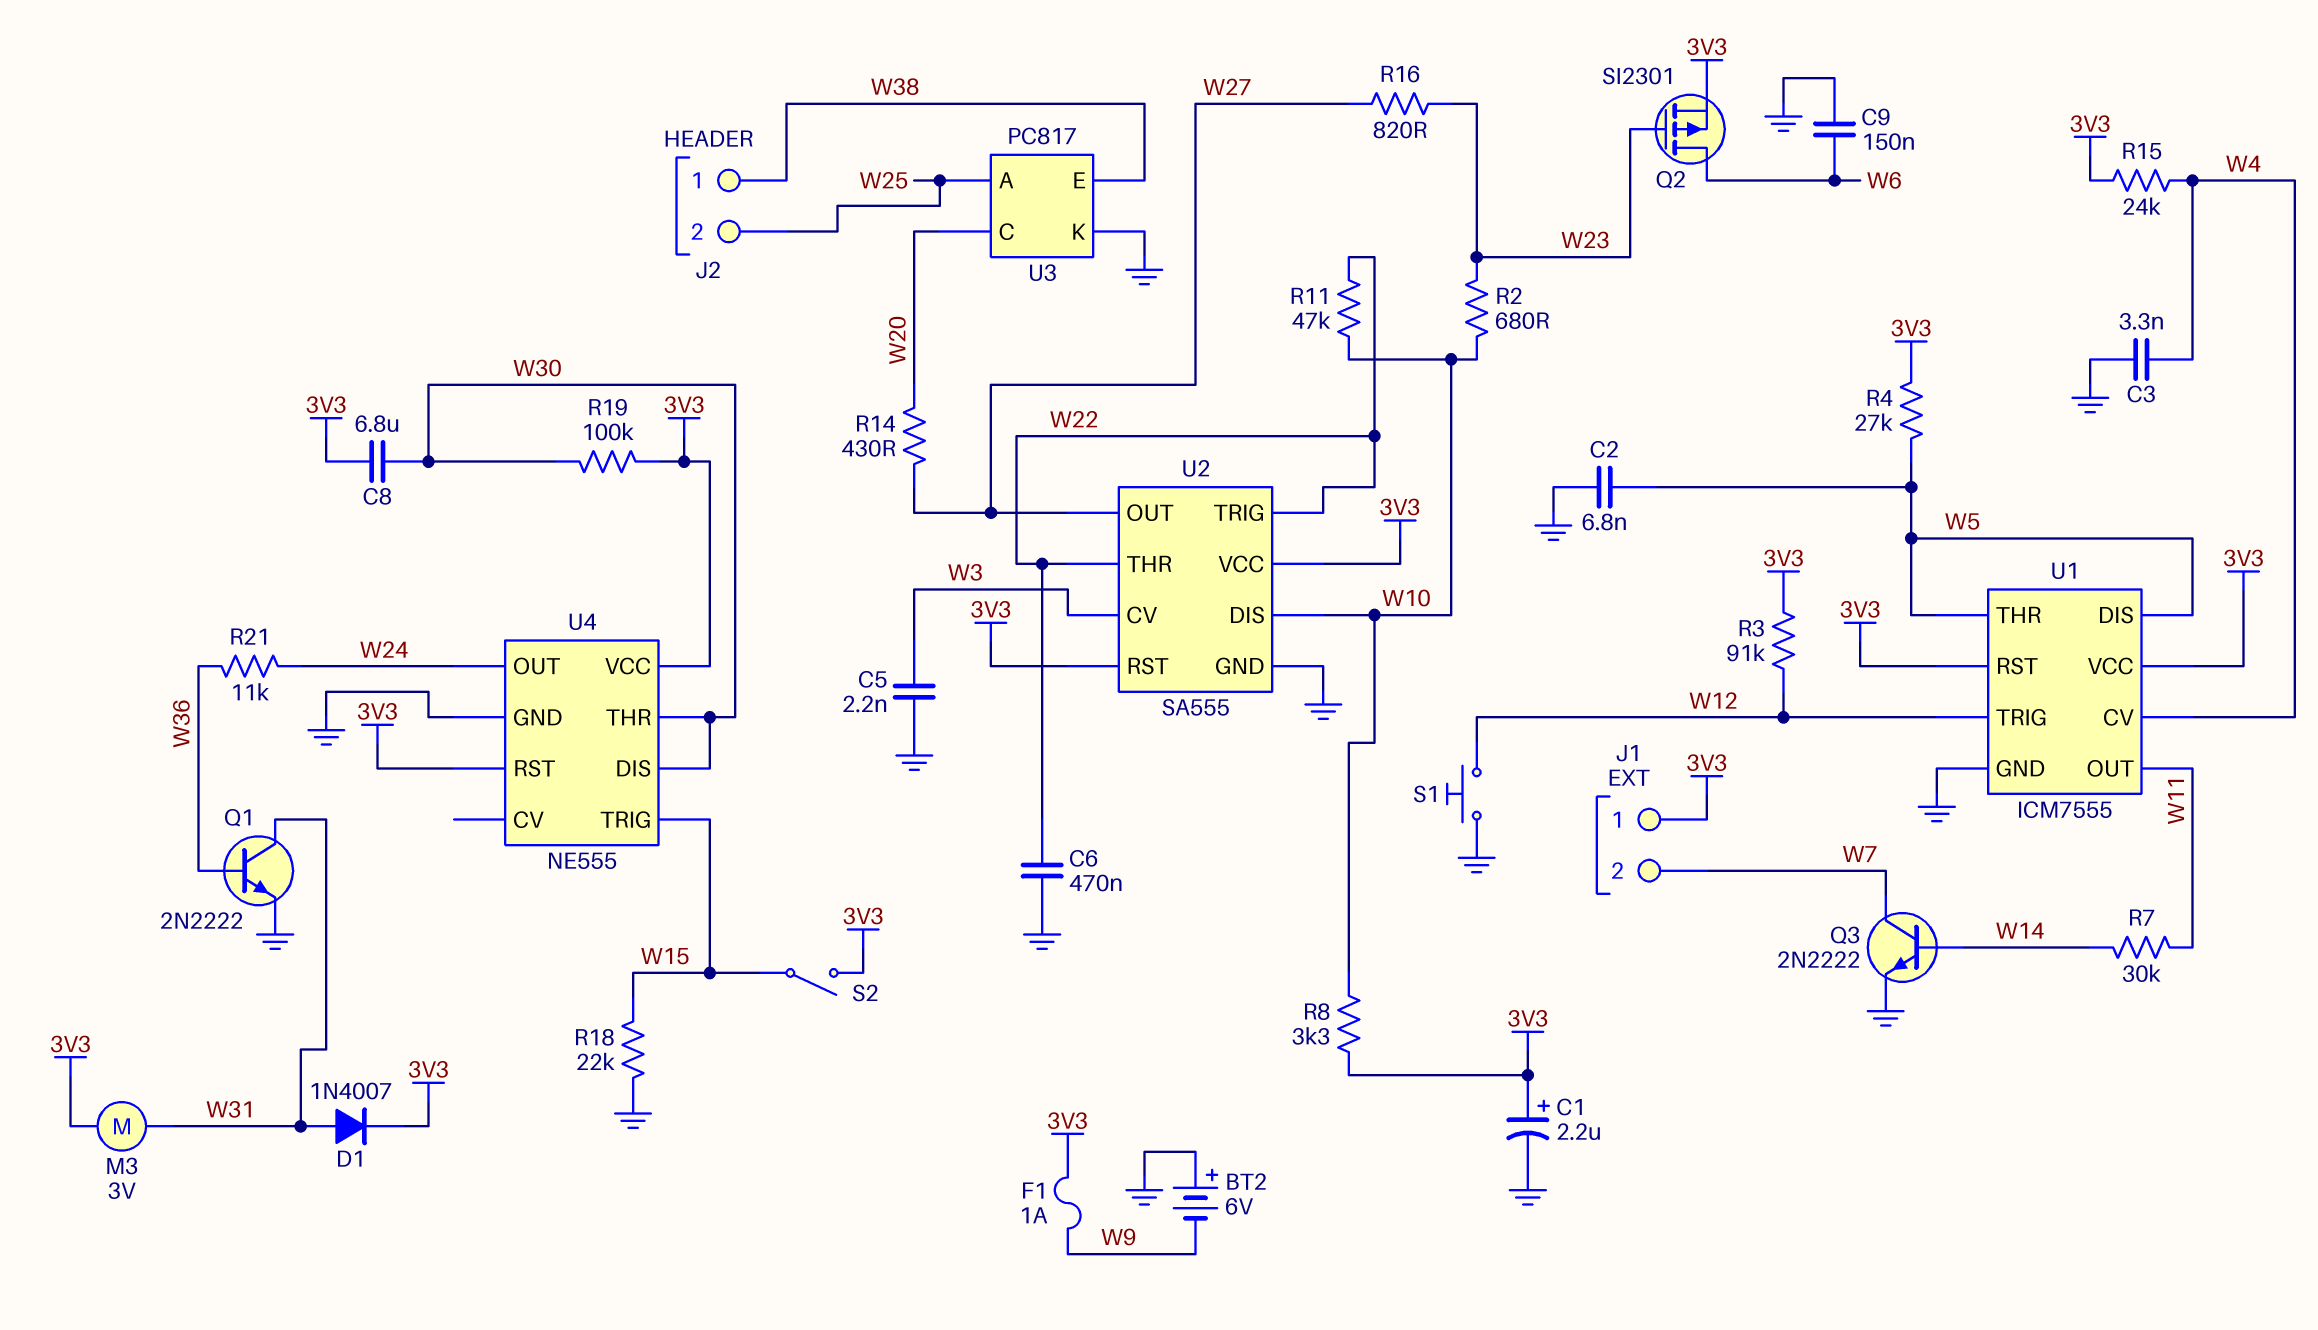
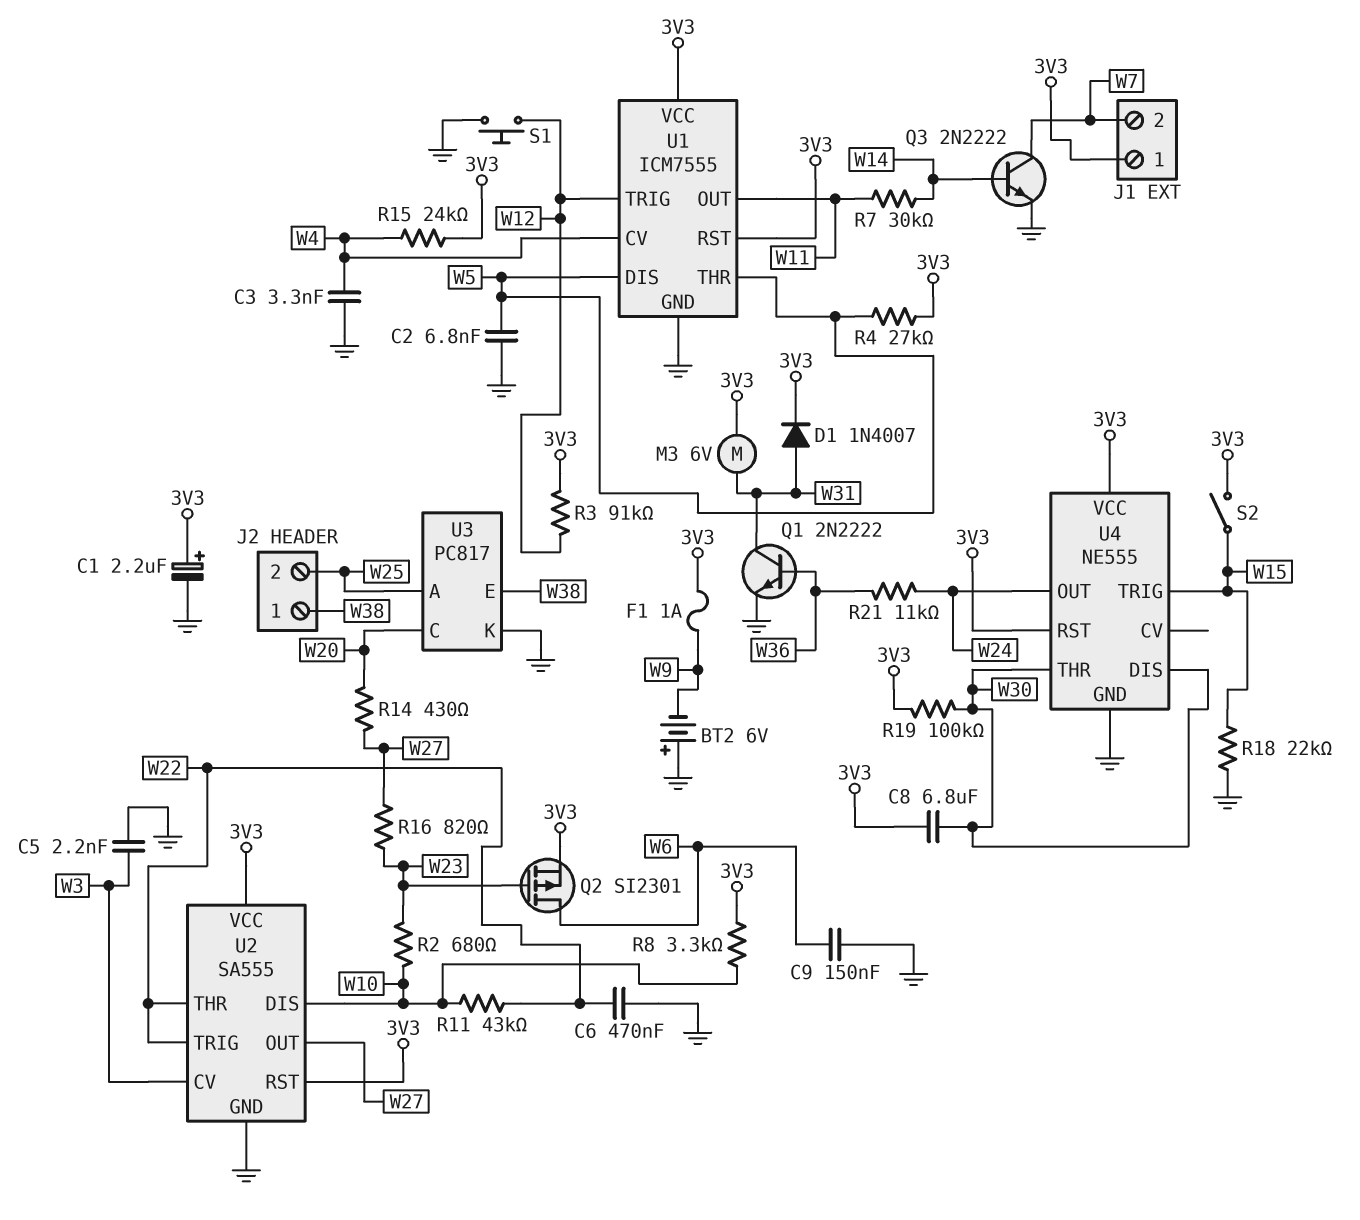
M3: motor 3V (3V3, W31) -> motor 6V (3V3, W31)
R11: 47k (W10, W22) -> 43k (W10, W22)

